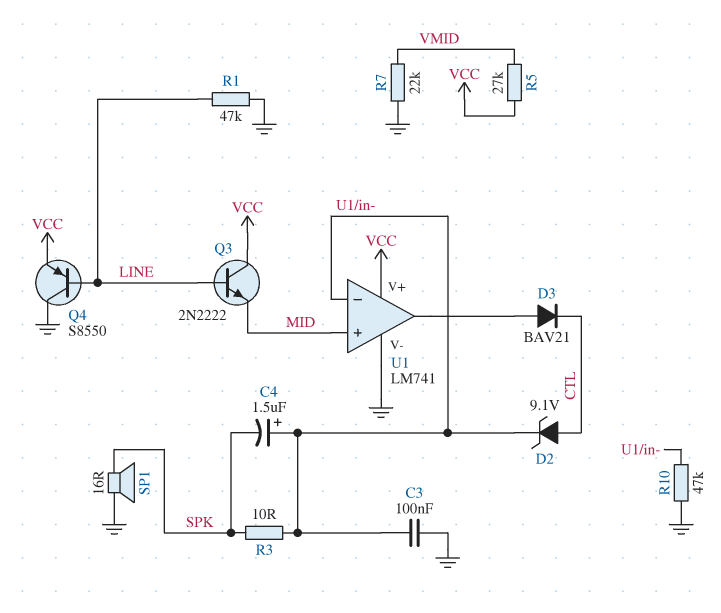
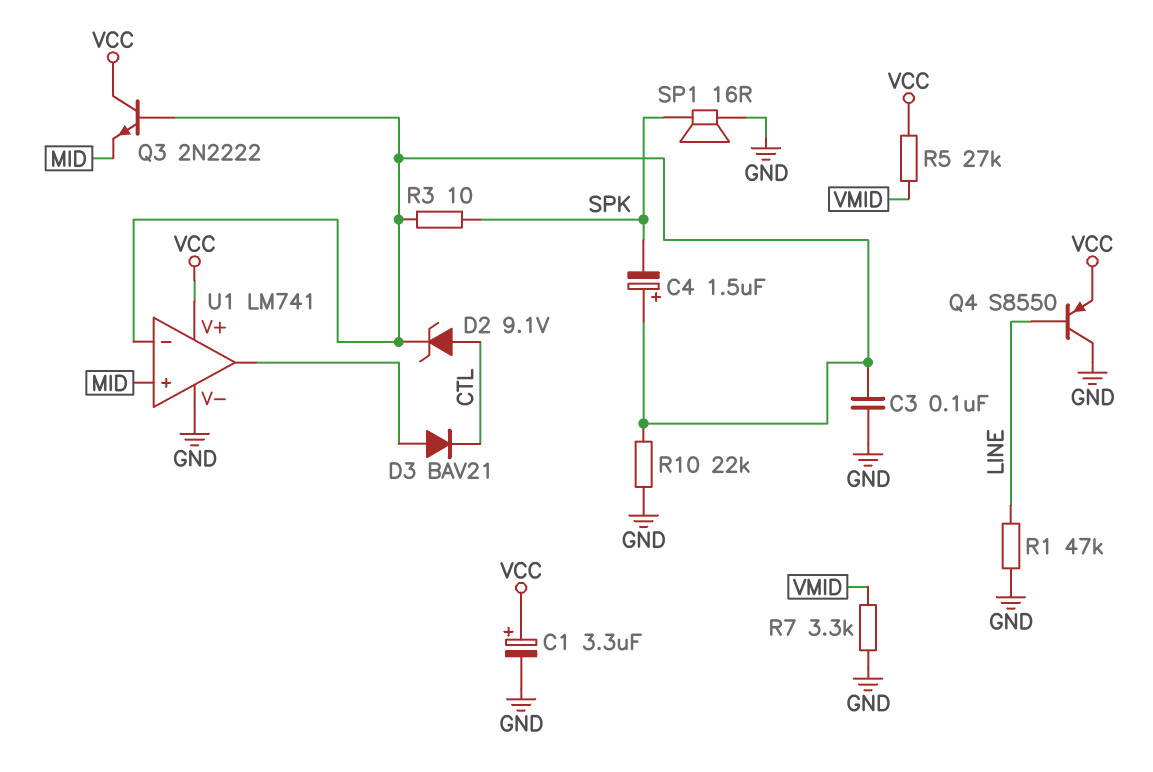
C1: none -> 3.3uF (plus VCC, minus GND)
Q3: NPN 2N2222 (B LINE, C VCC, E MID) -> NPN 2N2222 (B U1/in-, C VCC, E MID)
R7: 22k (GND, VMID) -> 3.3k (GND, VMID)
R10: 47k (GND, U1/in-) -> 22k (GND, U1/in-)

